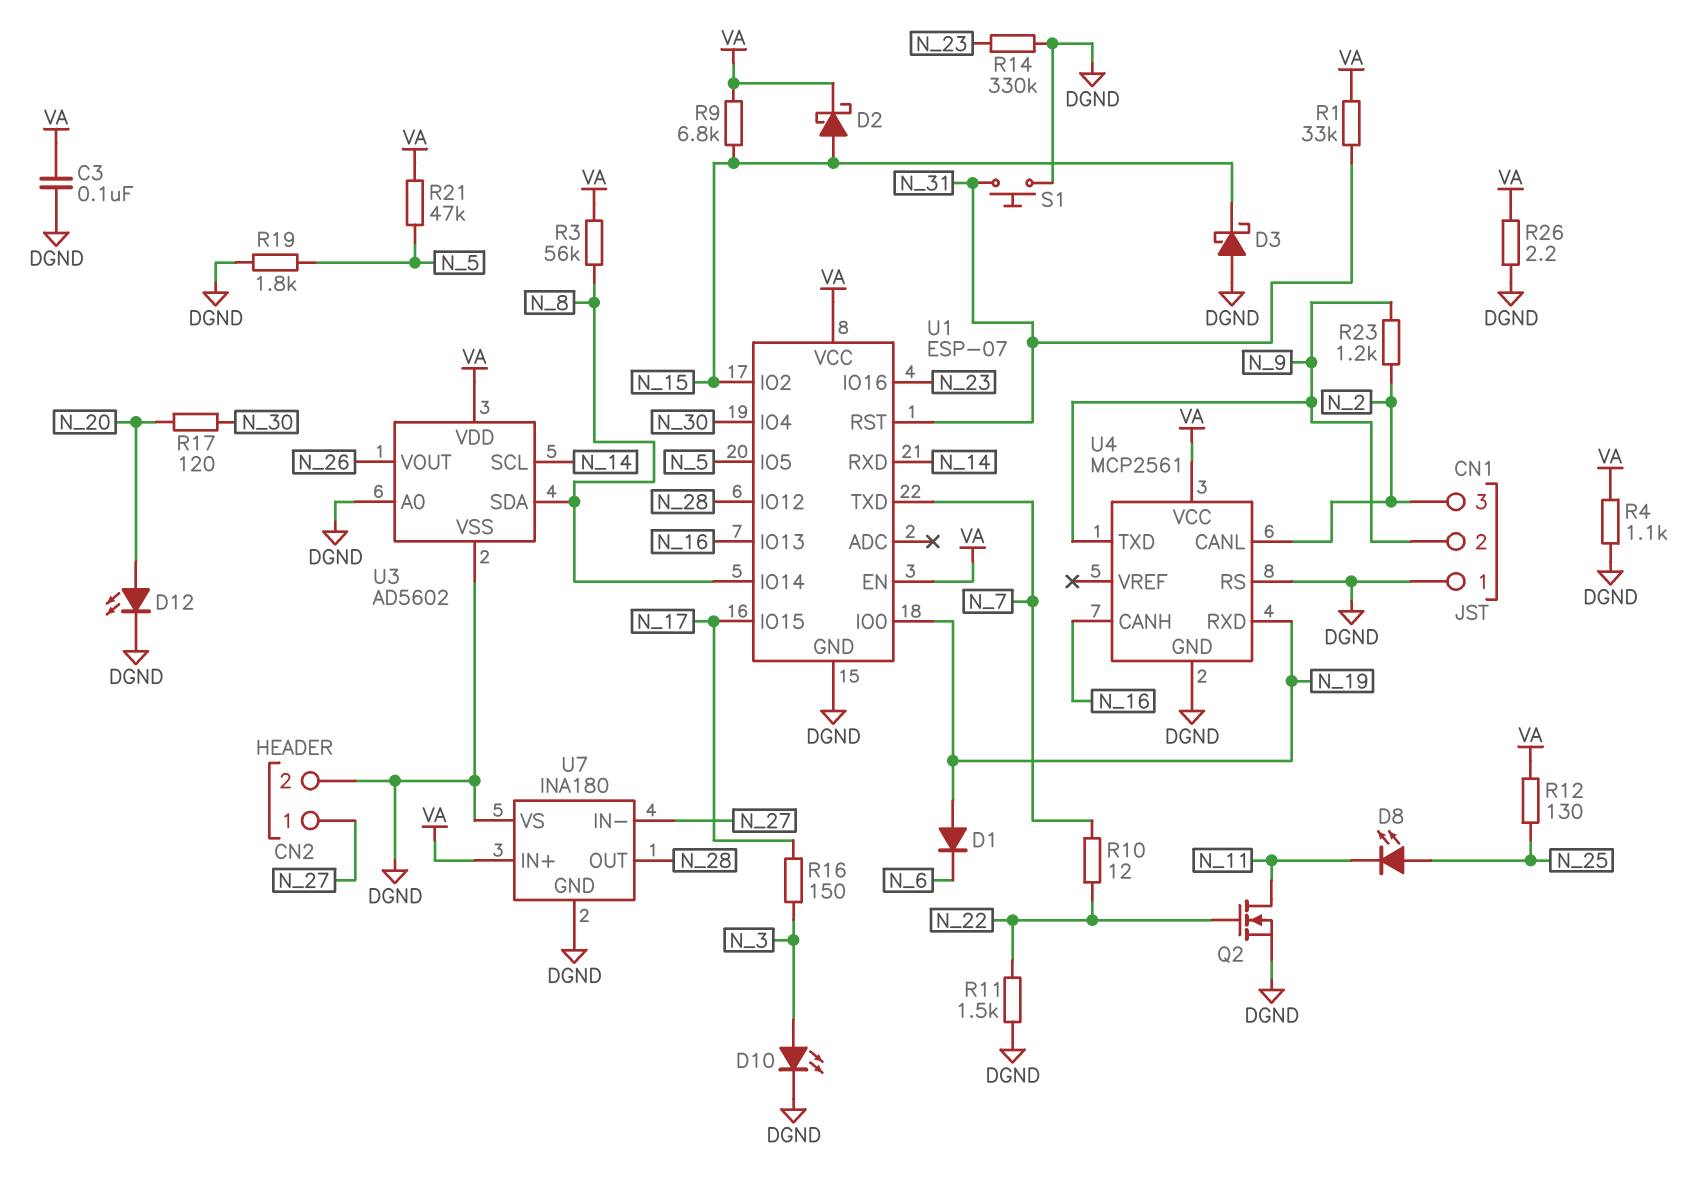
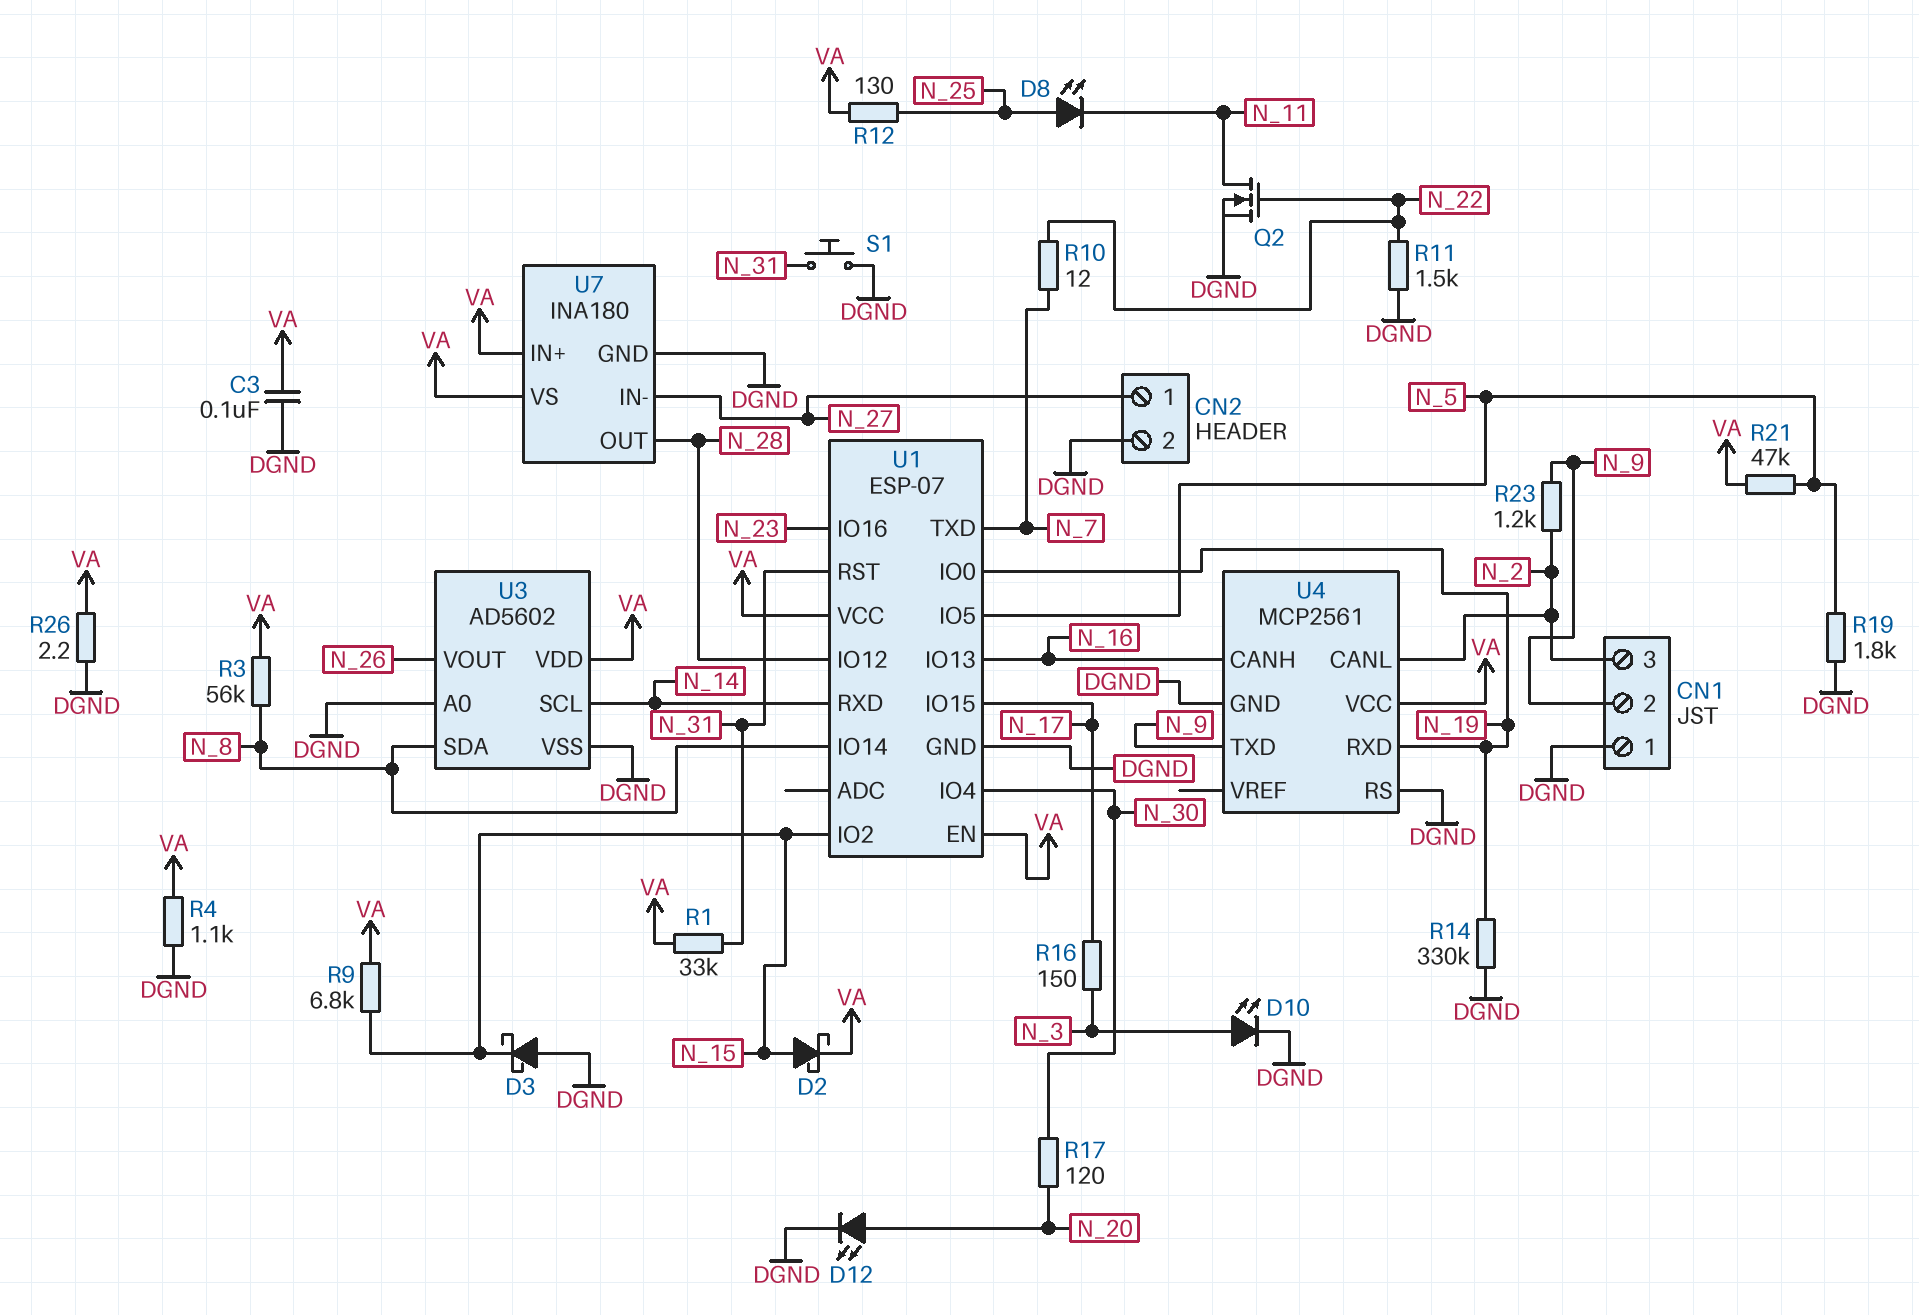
D1: diode (A N_19, K N_6) -> none
R14: 330k (DGND, N_23) -> 330k (DGND, N_19)
U7 pin VS: DGND -> VA

